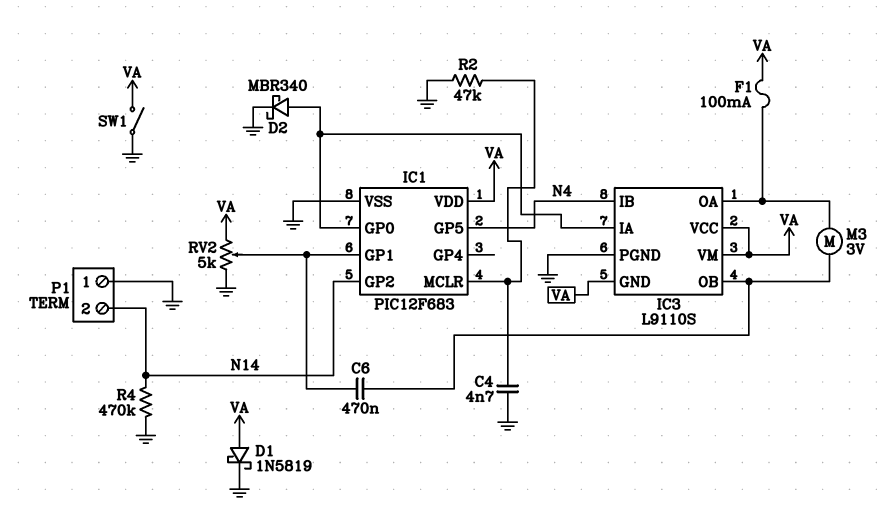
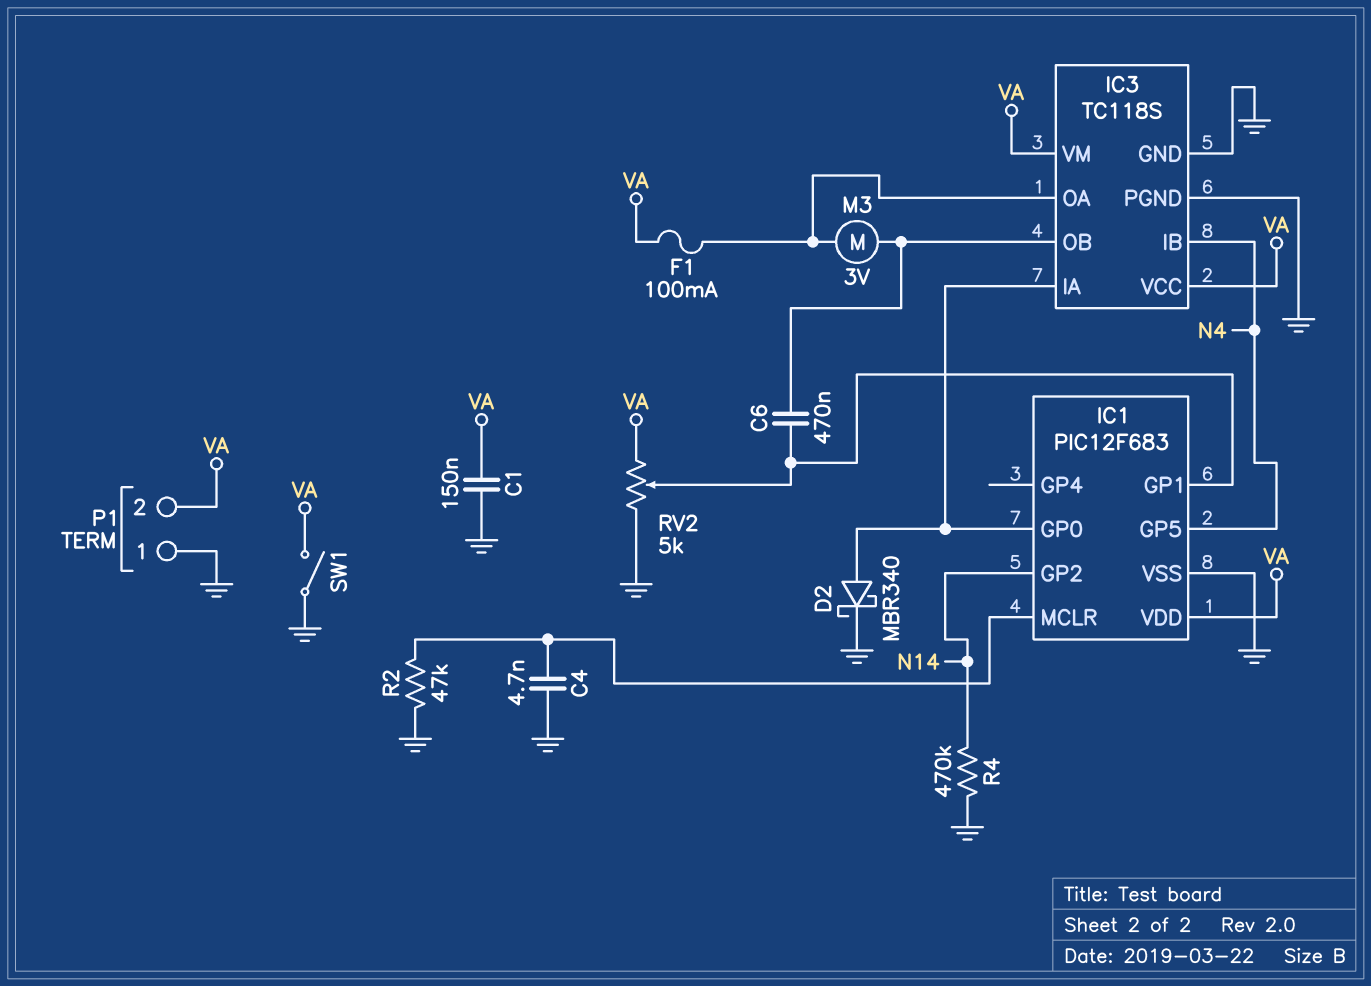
C1: none -> 150nF (GND, VA)
D1: schottky 1N5819 (A VA, K GND) -> none
IC3: L9110S -> TC118S
IC3 pin GND: VA -> GND
P1 pin 2: N14 -> VA

